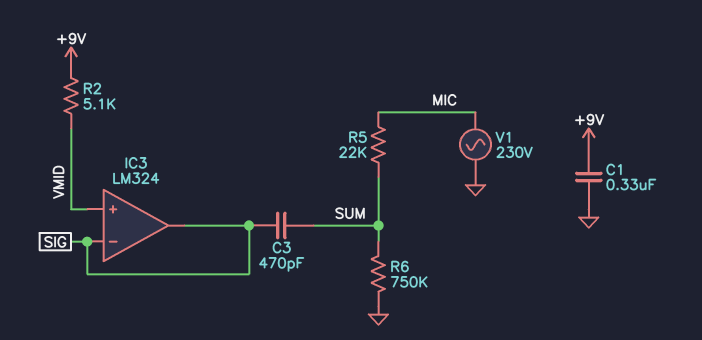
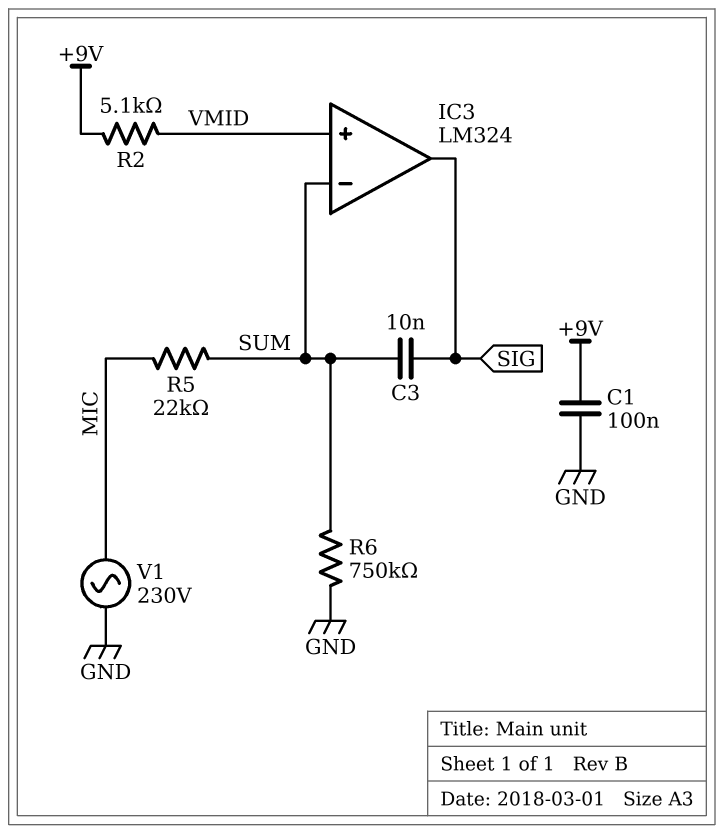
C1: 330nF (+9V, GND) -> 100nF (+9V, GND)
C3: 470pF (SIG, SUM) -> 10nF (SIG, SUM)
IC3 pin in-: SIG -> SUM

